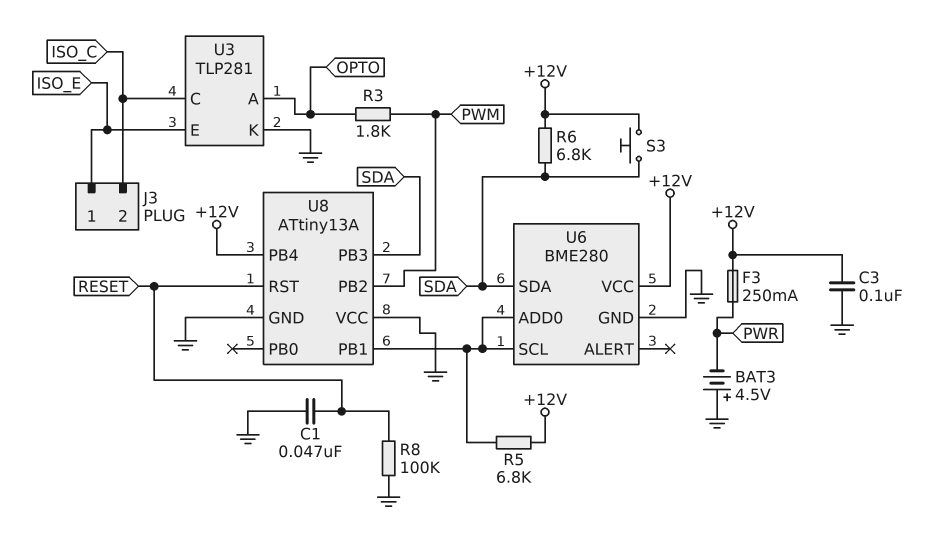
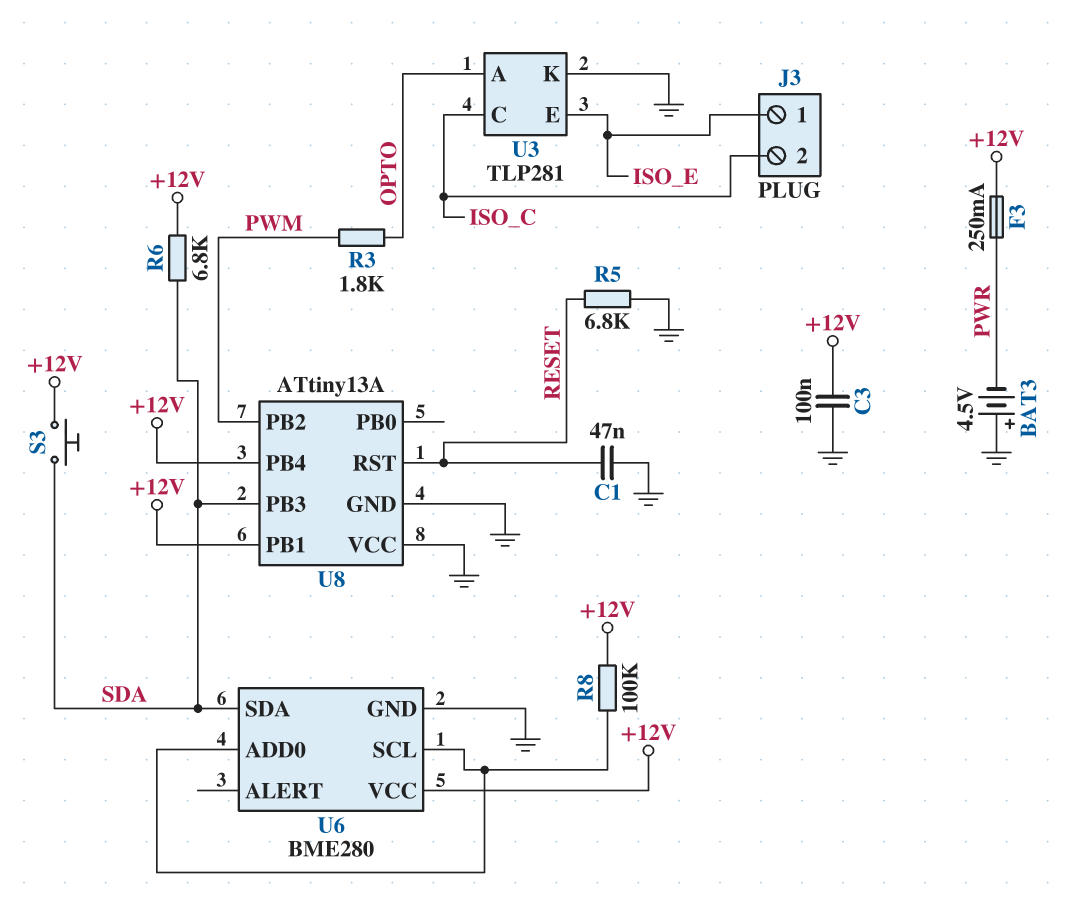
R5: 6.8k (+12V, U6/ADD0) -> 6.8k (GND, RESET)
R8: 100k (GND, RESET) -> 100k (+12V, U6/ADD0)
U8 pin PB1: U6/ADD0 -> +12V

